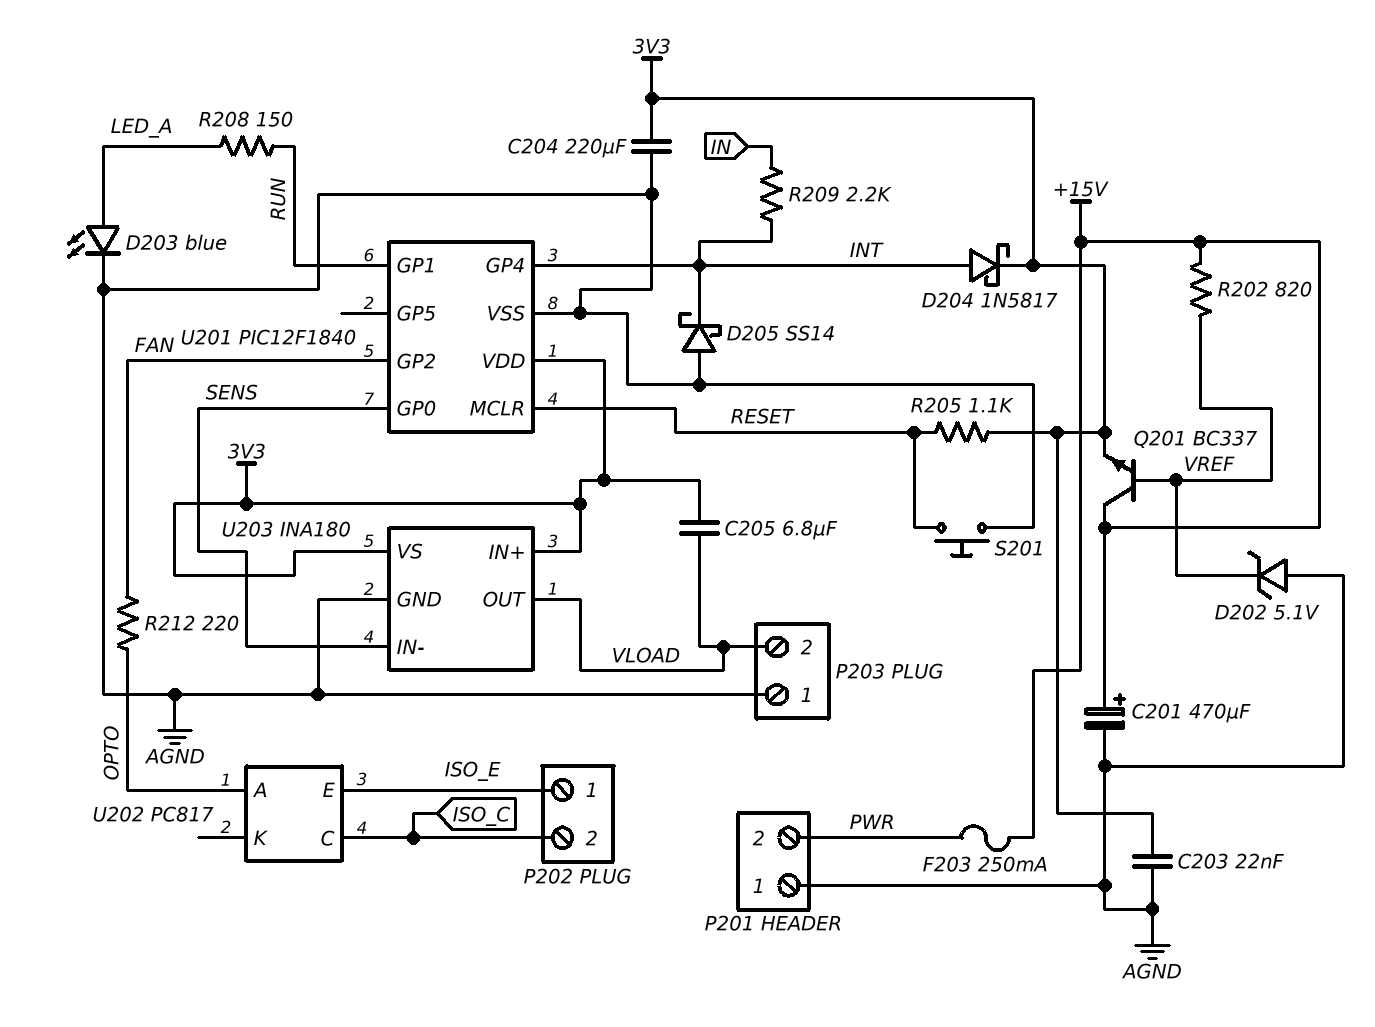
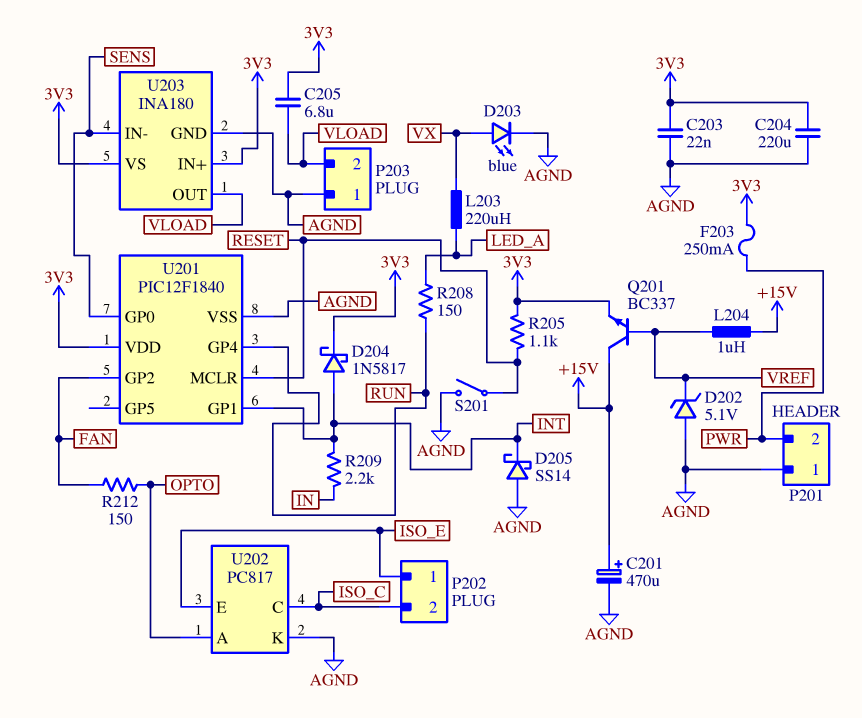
D203: LED blue (A LED_A, K AGND) -> LED blue (A VX, K AGND)
F203: 250mA (+15V, PWR) -> 250mA (3V3, PWR)
L203: none -> 220uH (LED_A, VX)
L204: none -> 1uH (+15V, VREF)
R202: 820 (+15V, VREF) -> none
R212: 220 (FAN, OPTO) -> 150 (FAN, OPTO)
S201: button (AGND, RESET) -> switch (AGND, RESET)
U201 pin GP1: RUN -> INT
U201 pin GP4: INT -> RUN
U202 pin K: none -> AGND

